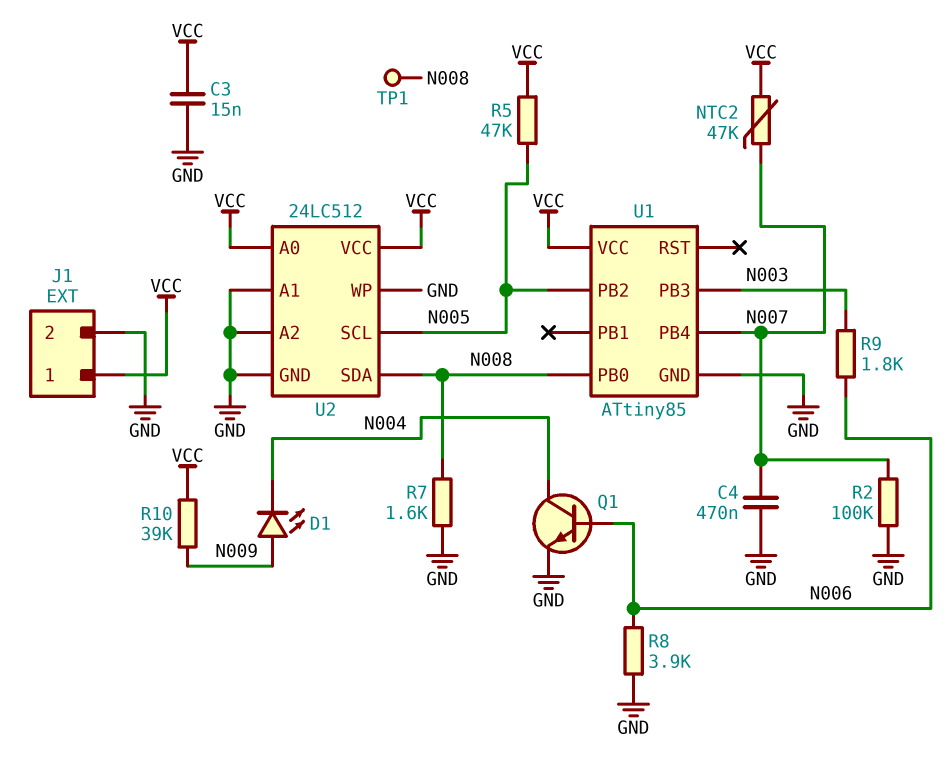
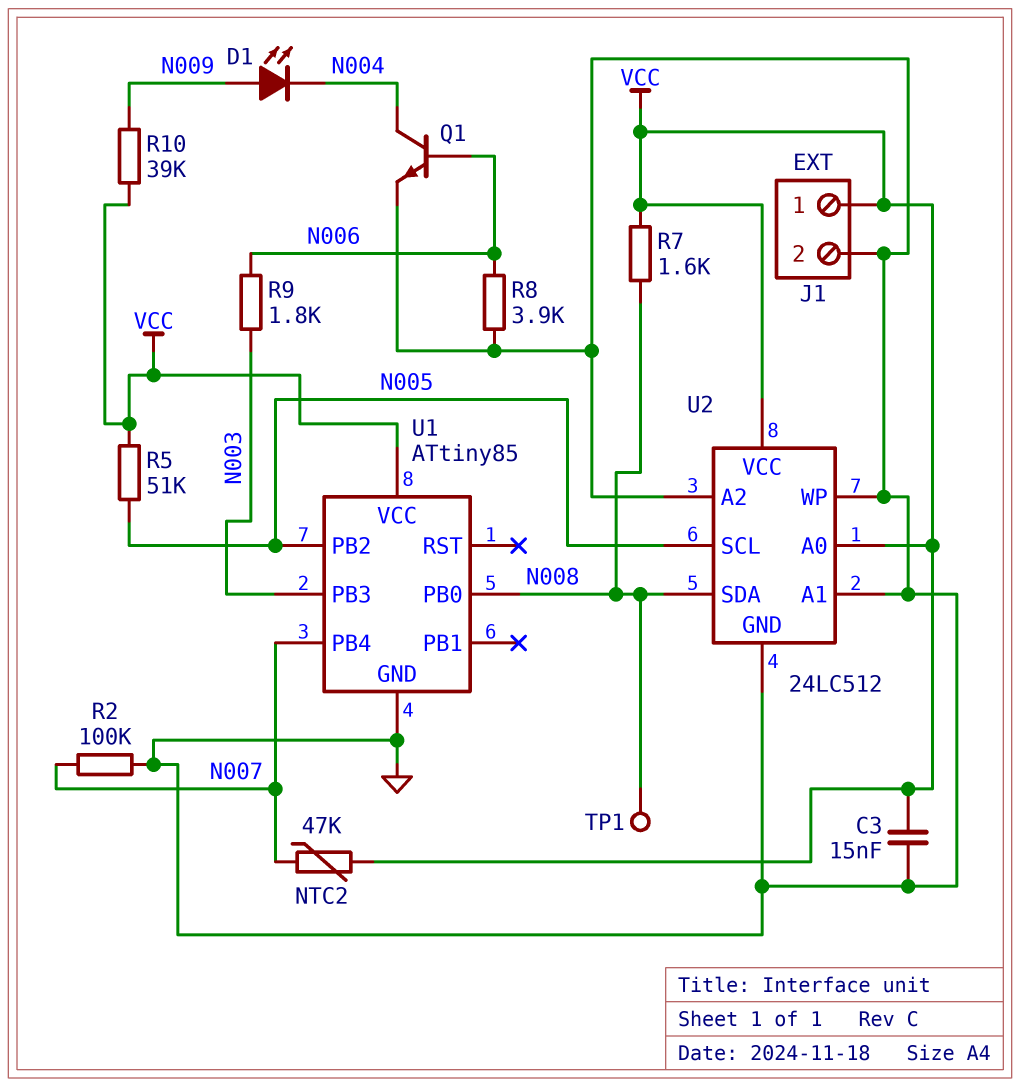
C4: 470nF (GND, N007) -> none
R5: 47k (N005, VCC) -> 51k (N005, VCC)
R7: 1.6k (GND, N008) -> 1.6k (N008, VCC)

